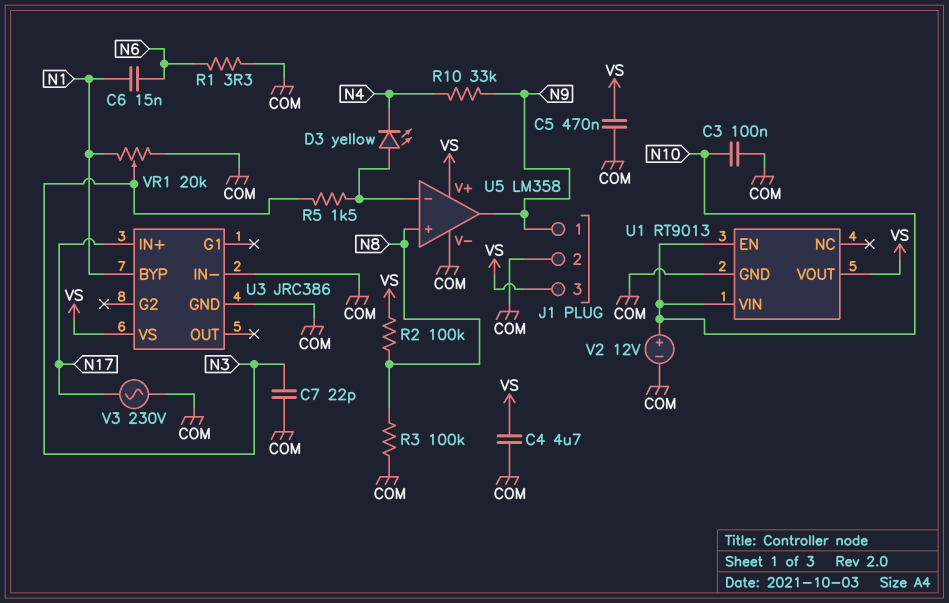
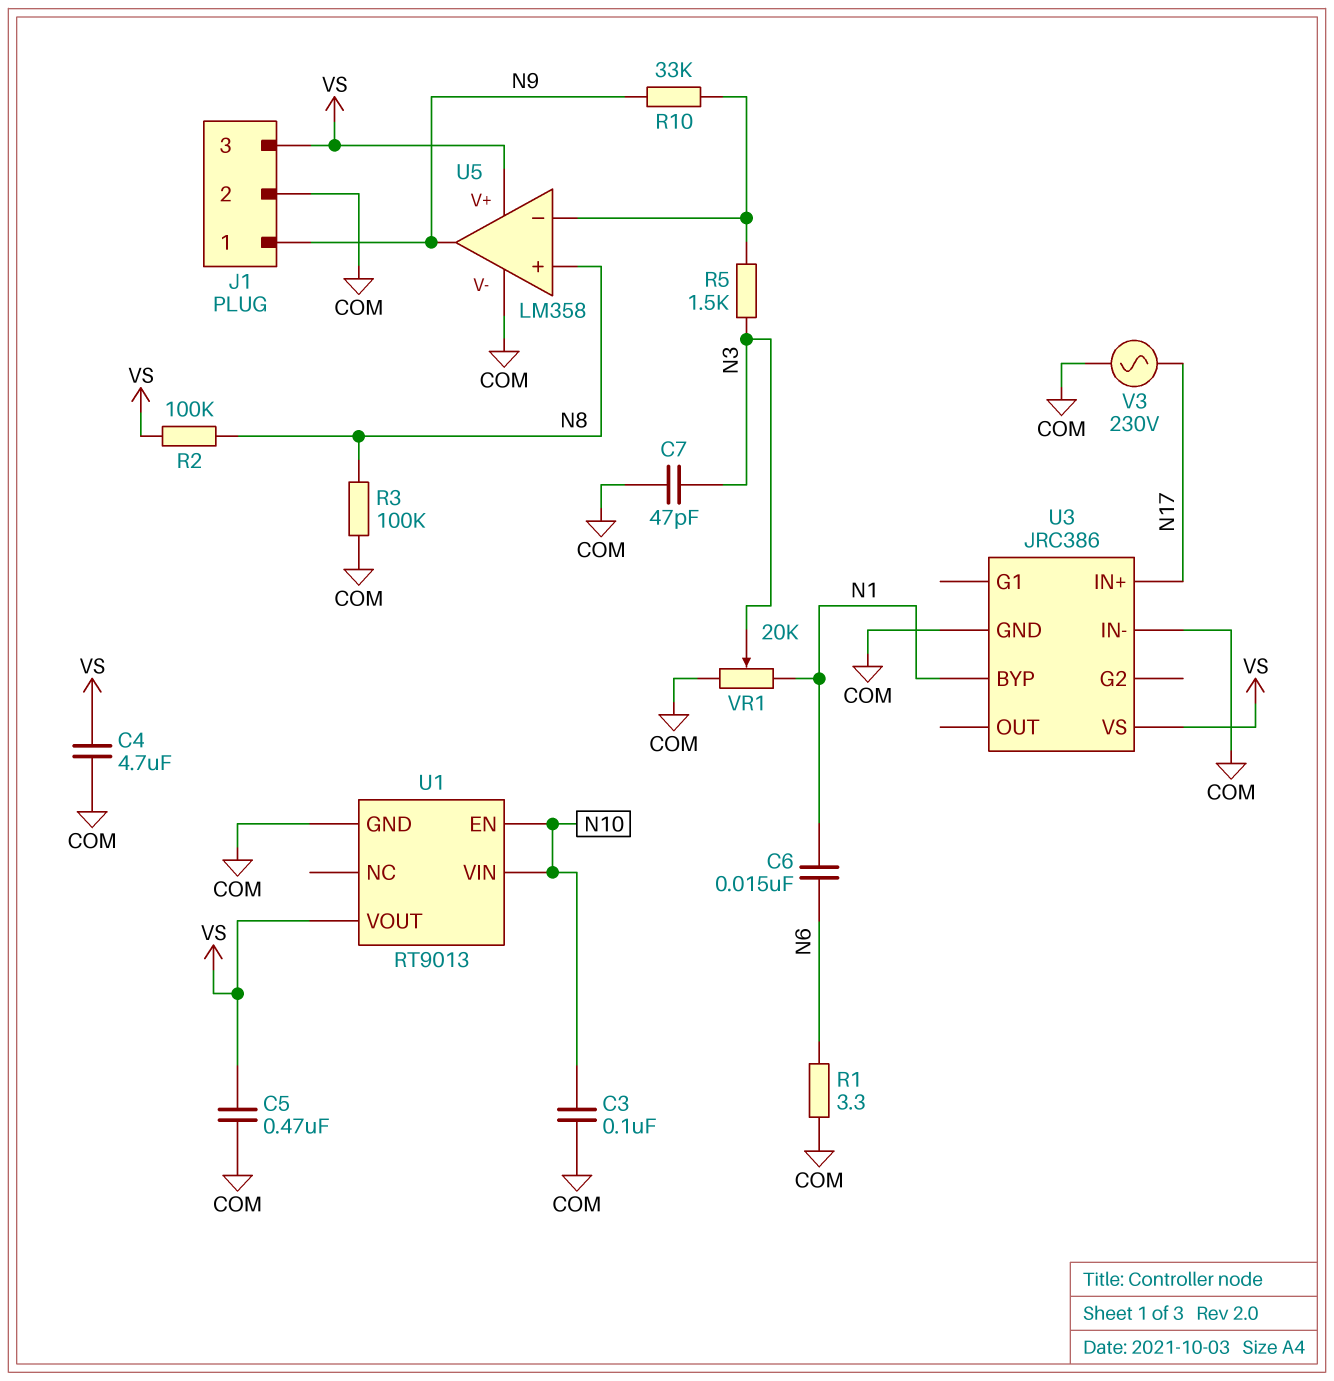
C7: 22pF (COM, N3) -> 47pF (COM, N3)
D3: LED yellow (A U5/in-, K N4) -> none
R10: 33k (N4, N9) -> 33k (N9, U5/in-)
V2: 12V (plus N10, minus COM) -> none

